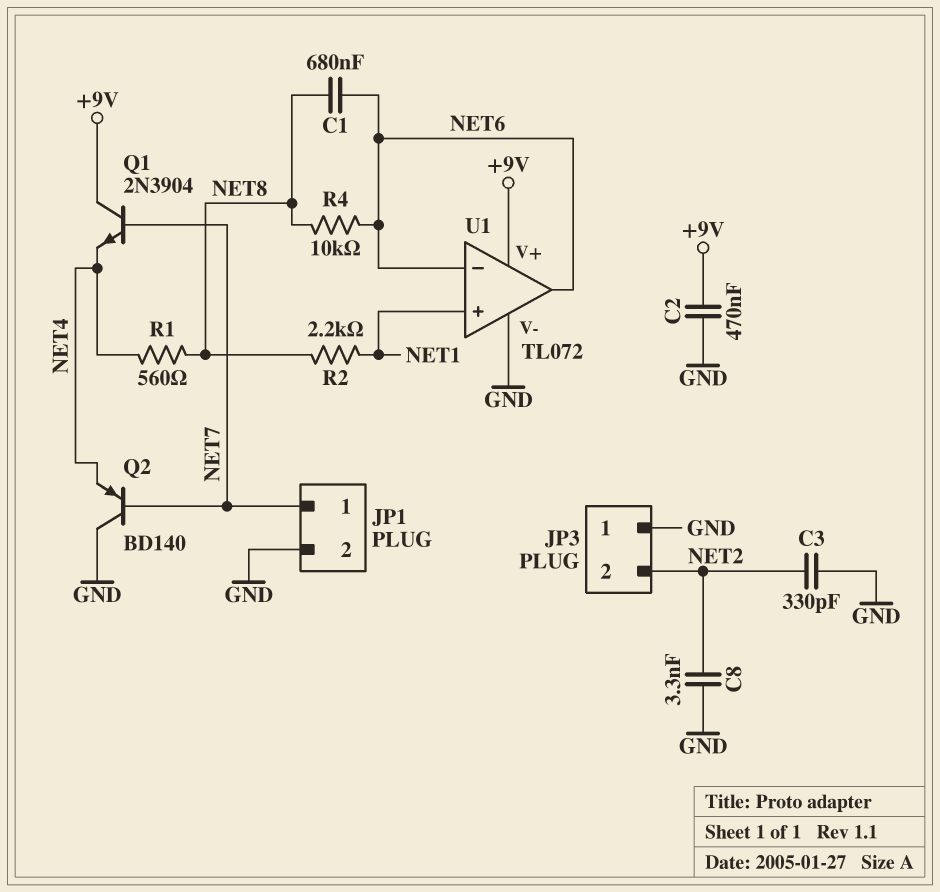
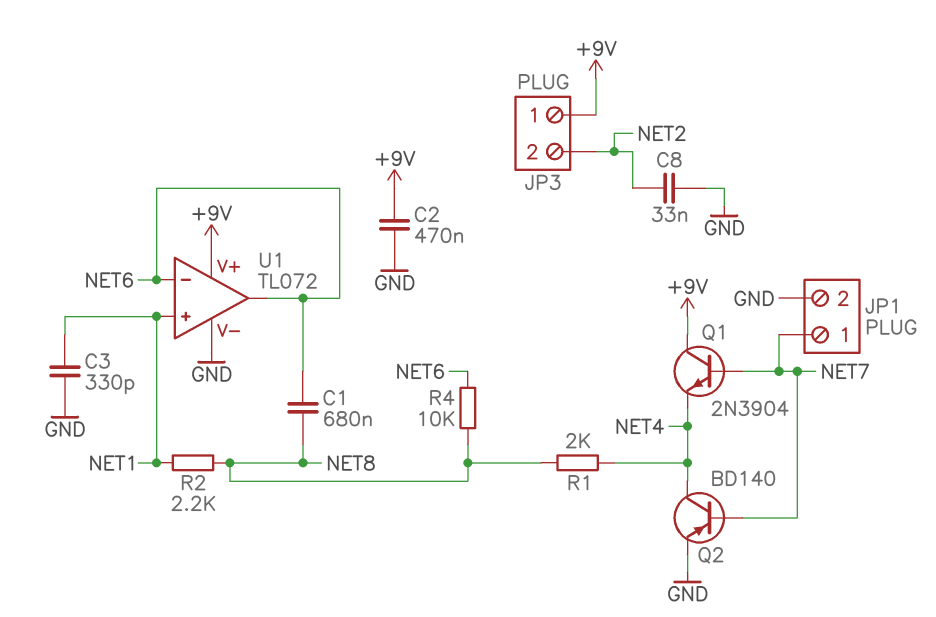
C3: 330pF (GND, NET2) -> 330pF (GND, NET1)
C8: 3.3nF (GND, NET2) -> 33nF (GND, NET2)
JP3 pin 1: GND -> +9V
Q2: PNP BD140 (B NET7, C GND, E NET4) -> PNP BD140 (B NET7, C NET4, E GND)
R1: 560 (NET4, NET8) -> 2k (NET4, NET8)

